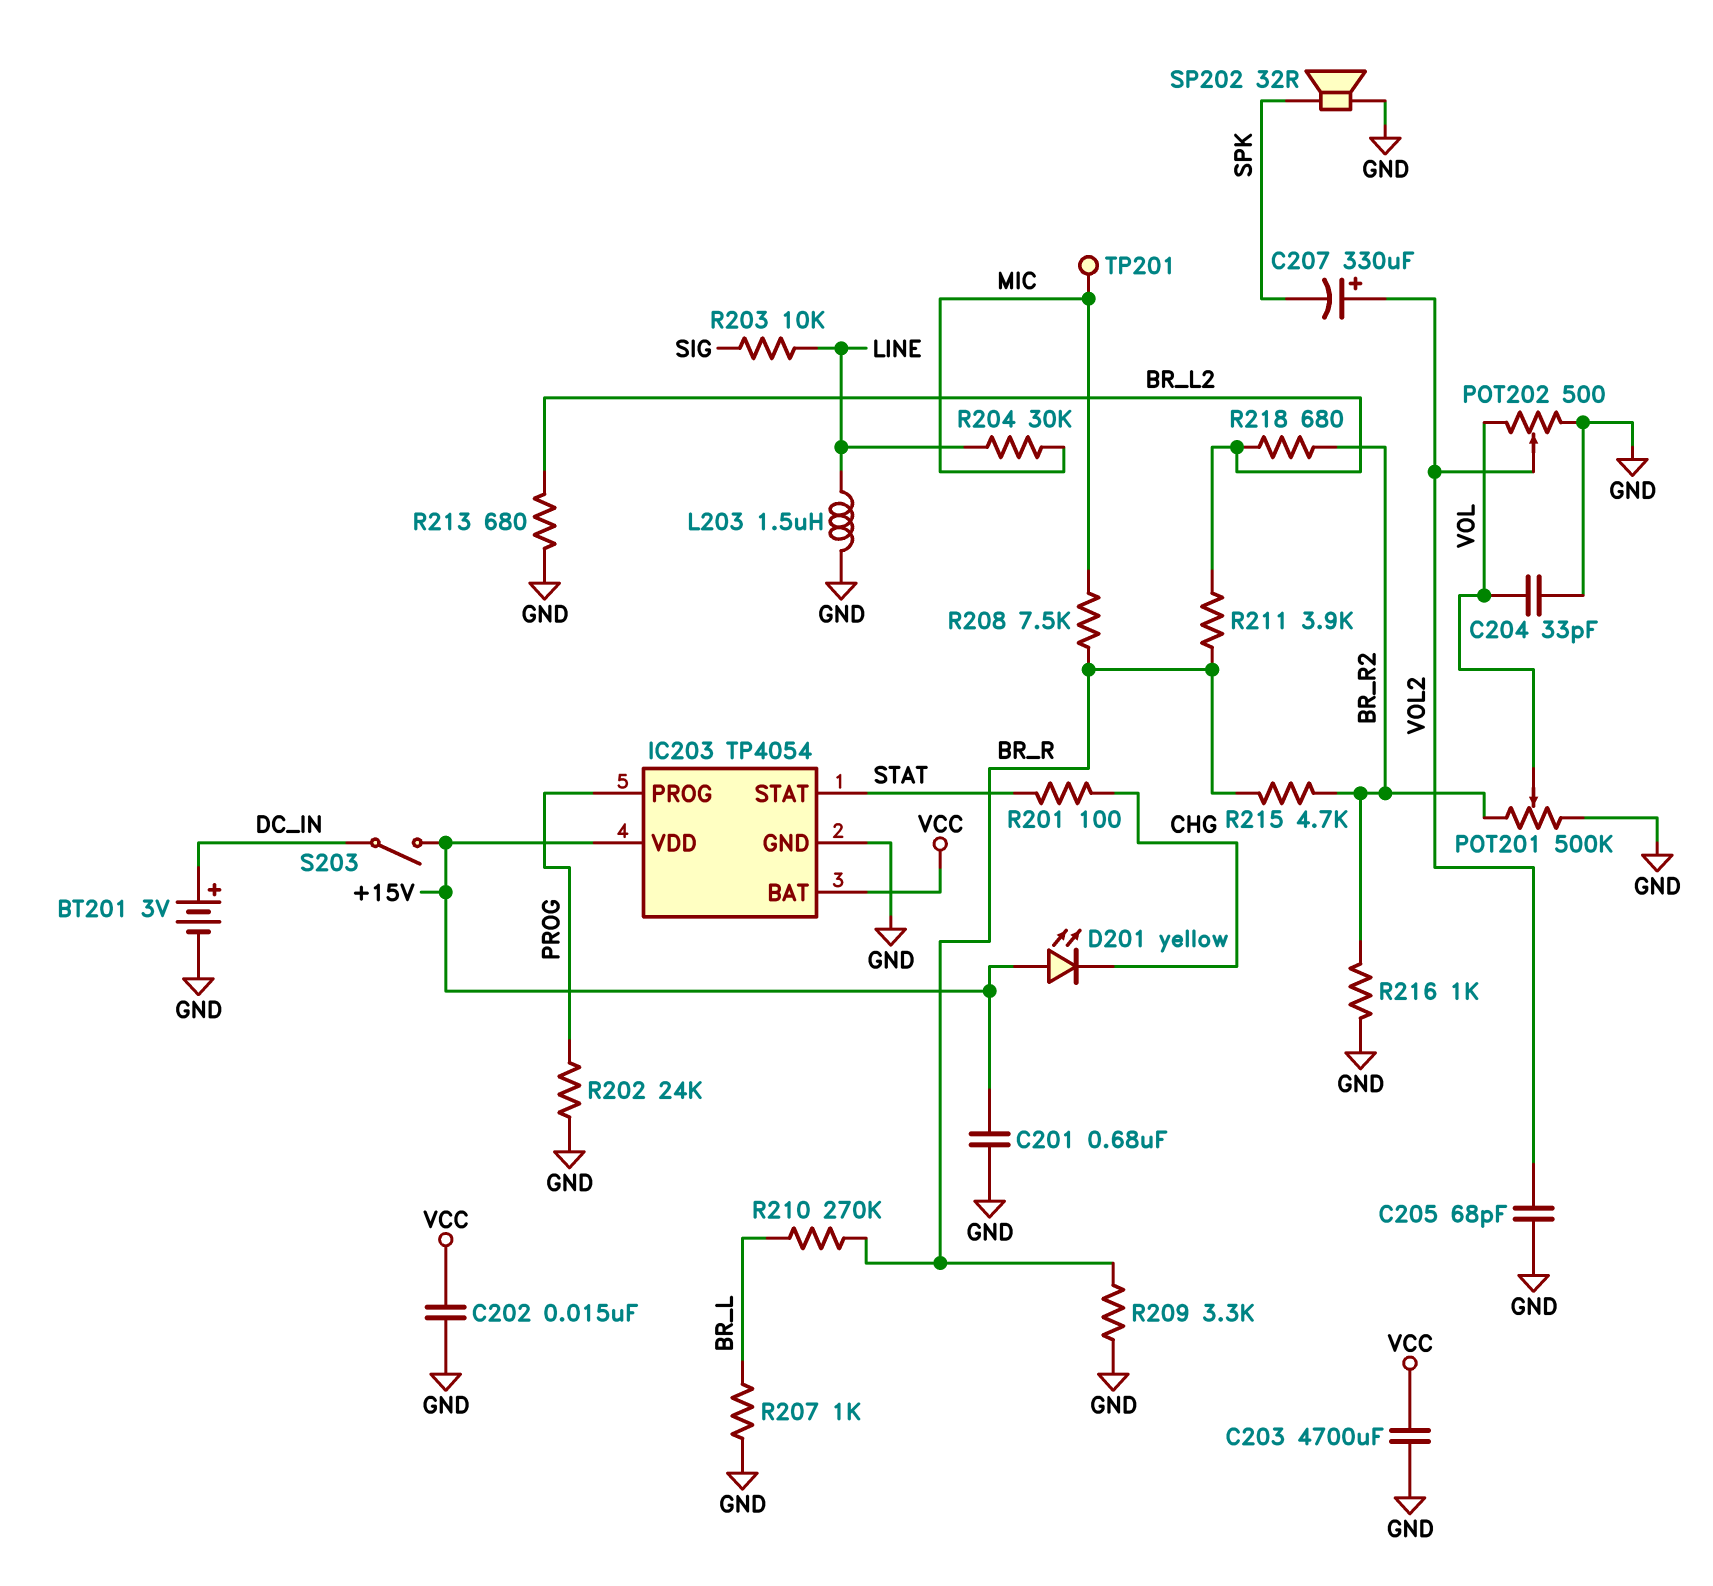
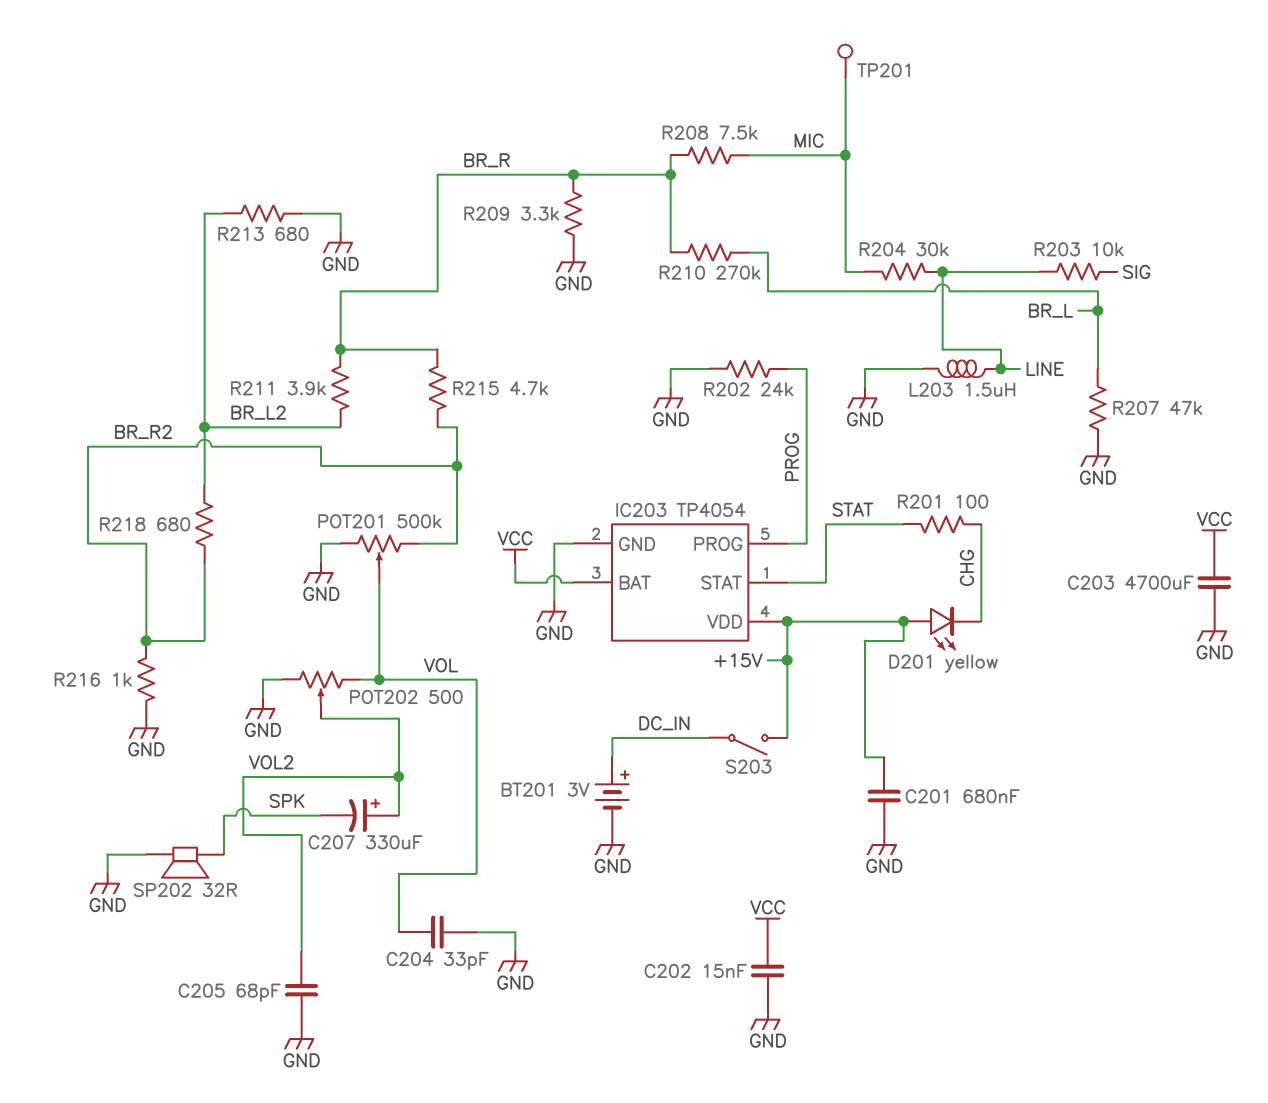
R207: 1k (BR_L, GND) -> 47k (BR_L, GND)

